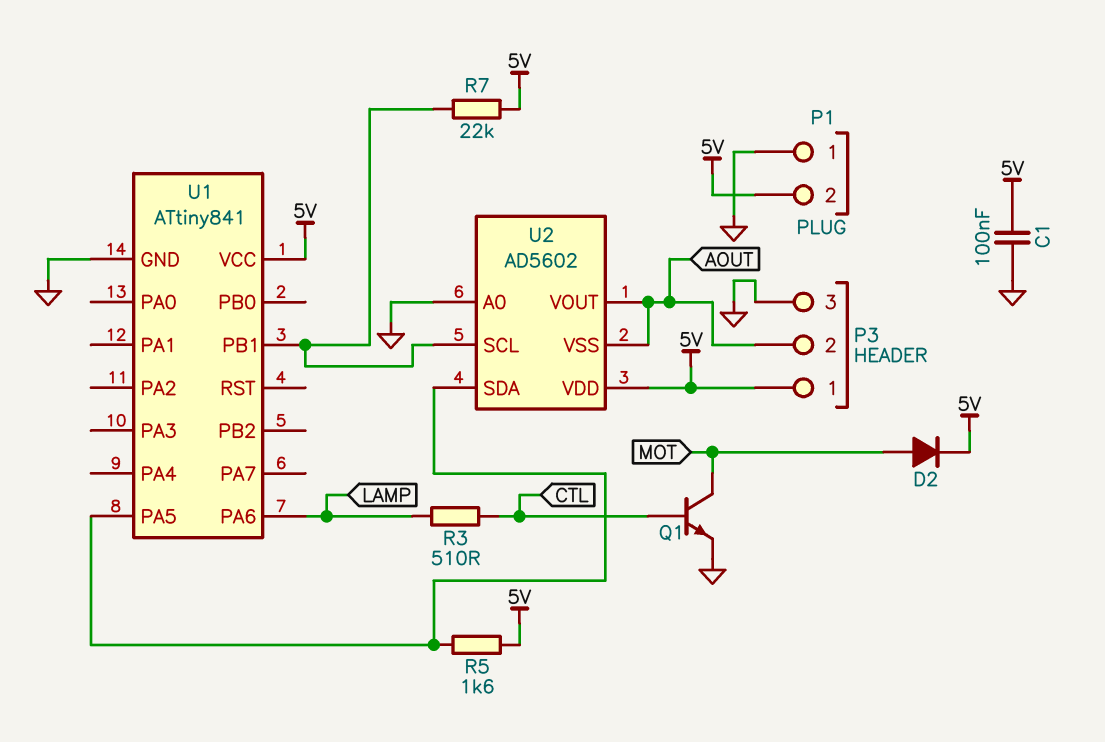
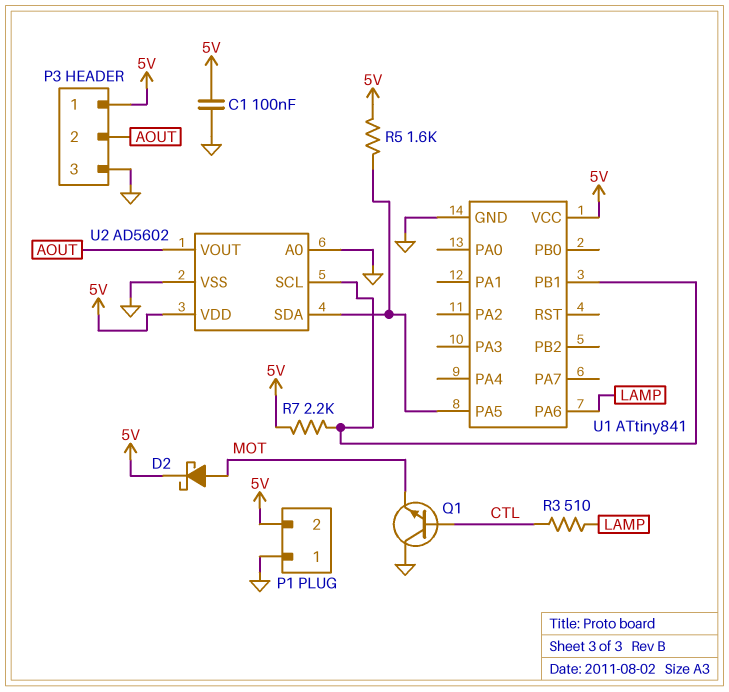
D2: diode (A MOT, K 5V) -> schottky (A MOT, K 5V)
Q1: NPN (B CTL, C MOT, E GND) -> NPN (B CTL, C GND, E MOT)
R7: 22k (5V, U1/PB1) -> 2.2k (5V, U1/PB1)
U2 pin VSS: AOUT -> GND

